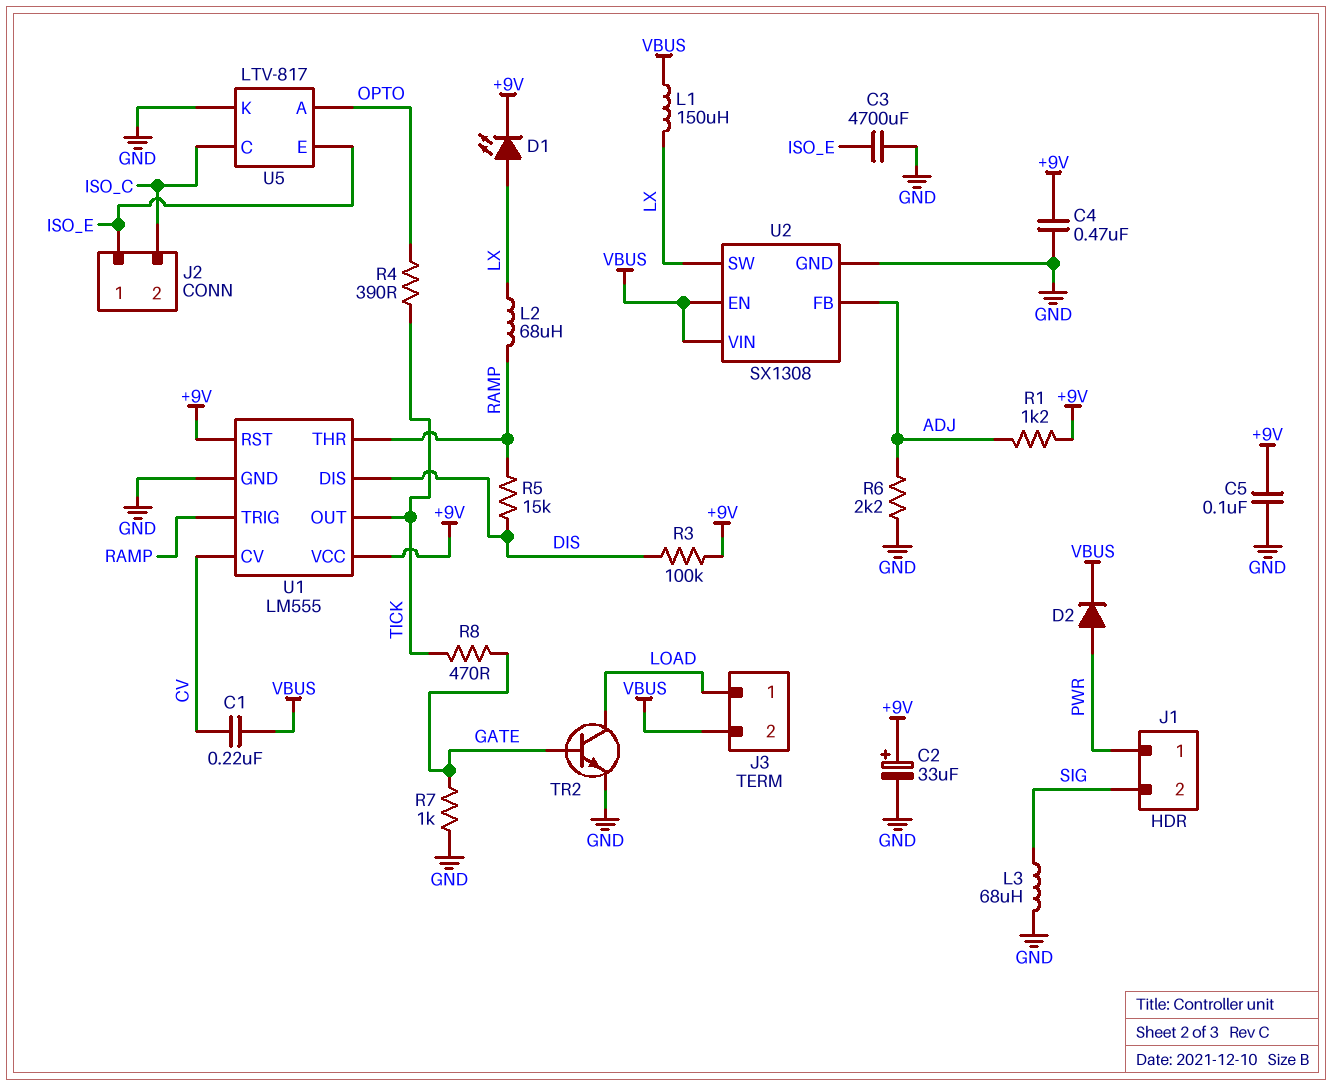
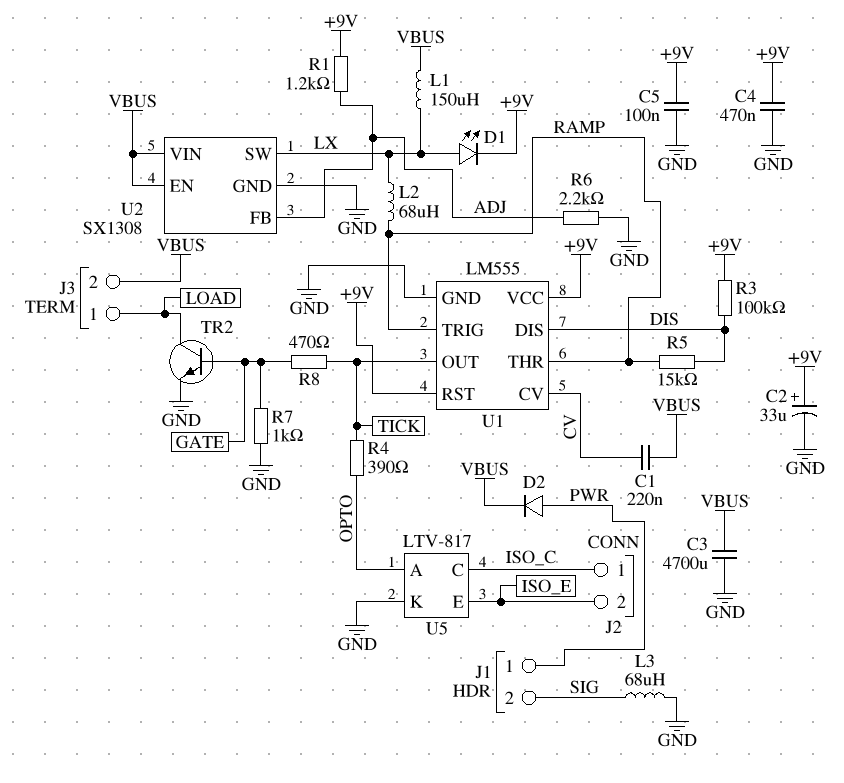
C3: 4700uF (GND, ISO_E) -> 4700uF (GND, VBUS)
J2 pin 1: ISO_E -> ISO_C
J2 pin 2: ISO_C -> ISO_E

